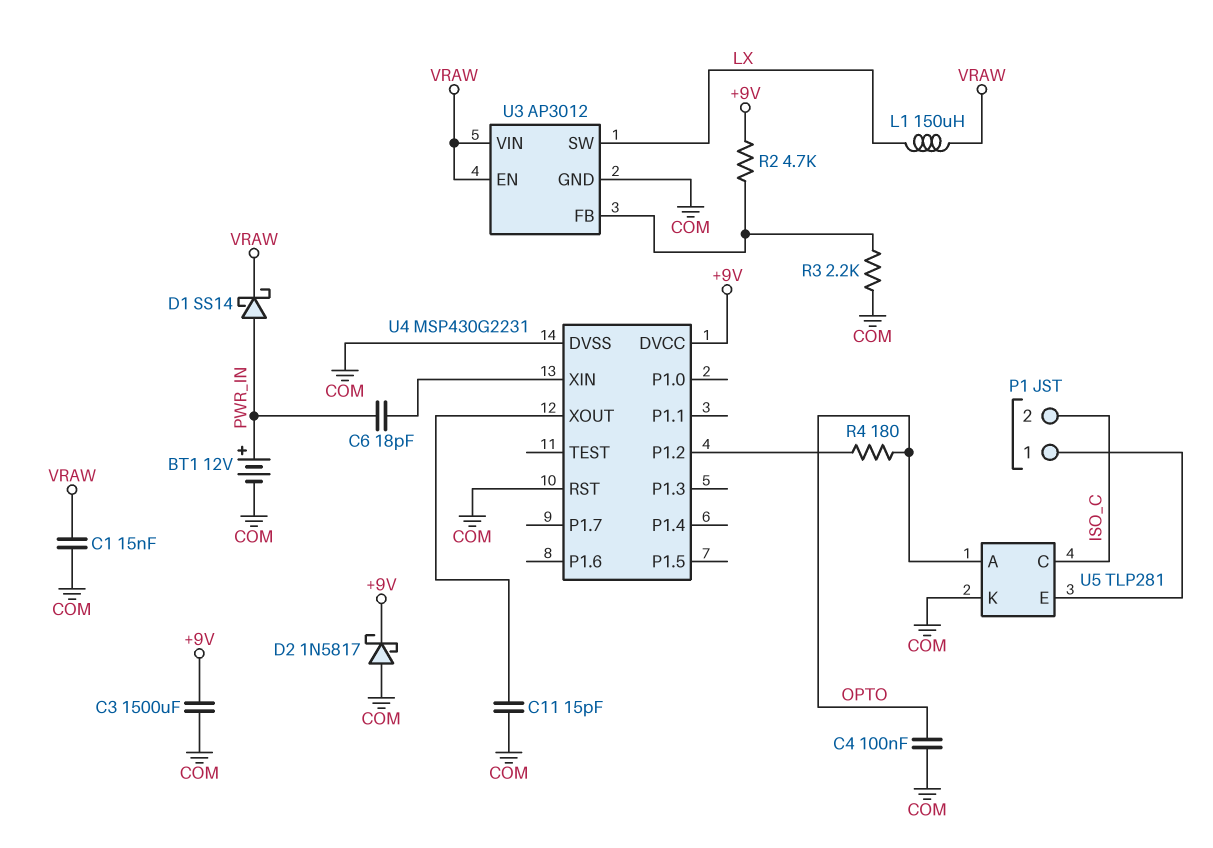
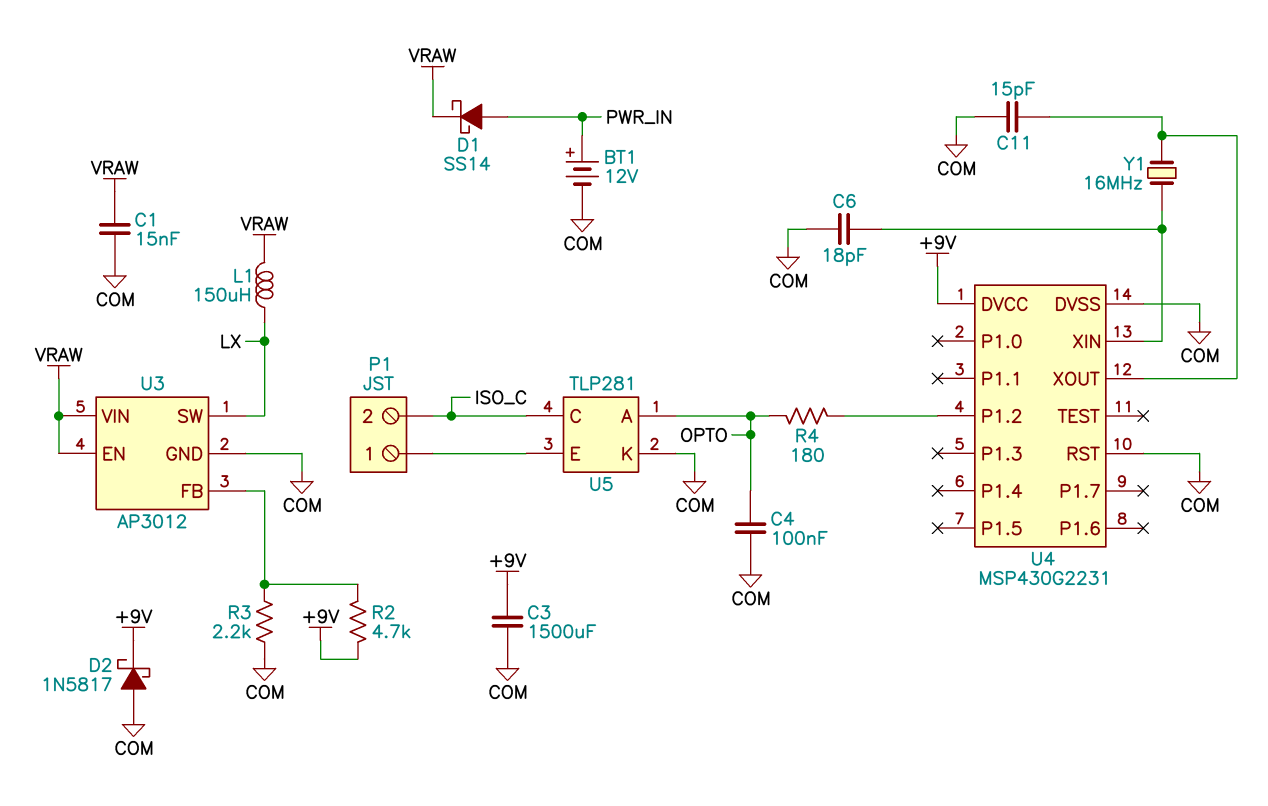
C6: 18pF (PWR_IN, U4/XIN) -> 18pF (COM, U4/XIN)
Y1: none -> 16MHz (U4/XIN, U4/XOUT)

